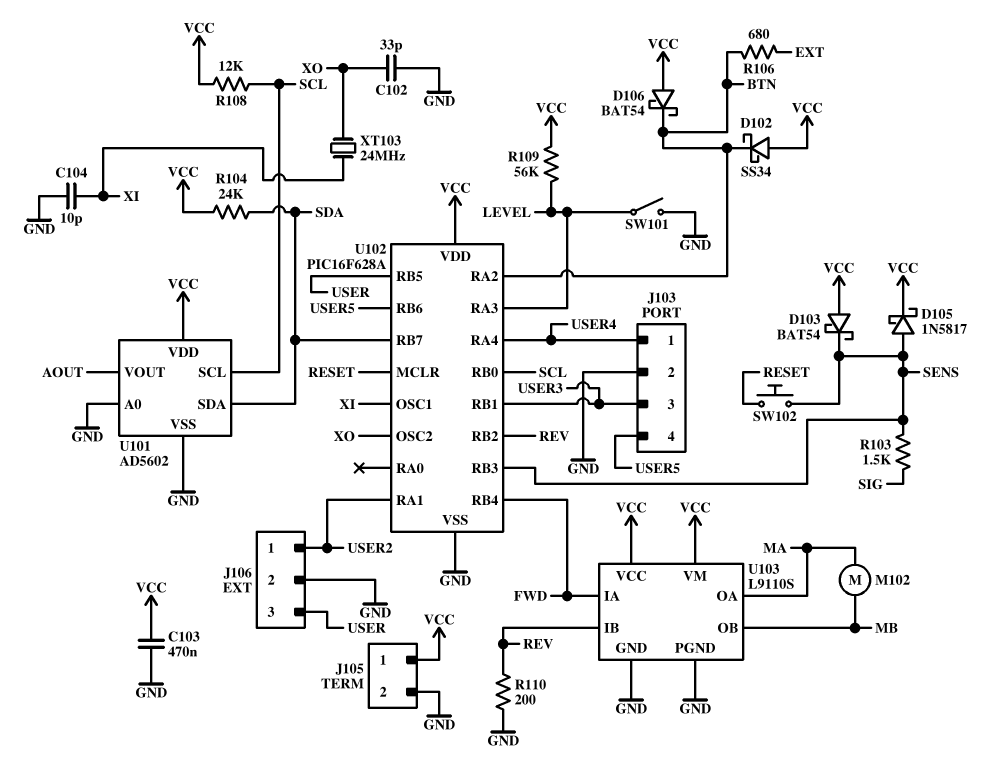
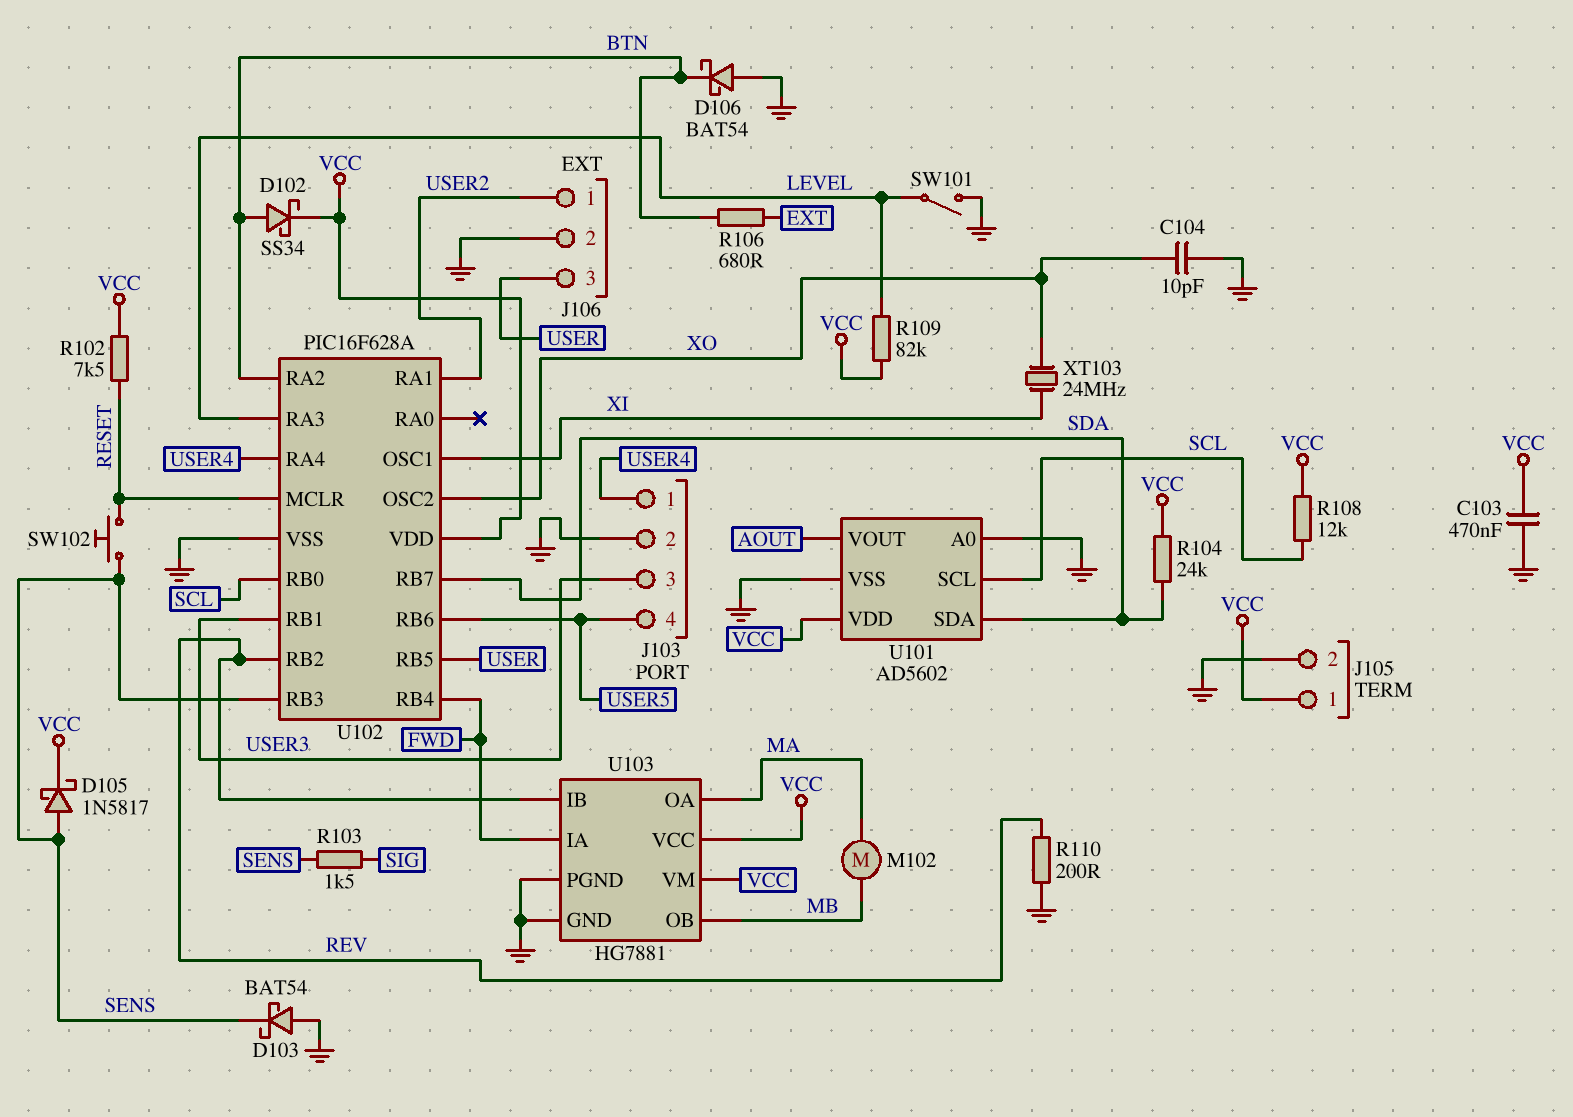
C102: 33pF (GND, XO) -> none
C104: 10pF (GND, XI) -> 10pF (GND, XO)
D102: schottky SS34 (A VCC, K BTN) -> schottky SS34 (A BTN, K VCC)
D103: schottky BAT54 (A VCC, K SENS) -> schottky BAT54 (A GND, K SENS)
D106: schottky BAT54 (A VCC, K BTN) -> schottky BAT54 (A GND, K BTN)
R102: none -> 7.5k (RESET, VCC)
R109: 56k (LEVEL, VCC) -> 82k (LEVEL, VCC)
U103: L9110S -> HG7881

